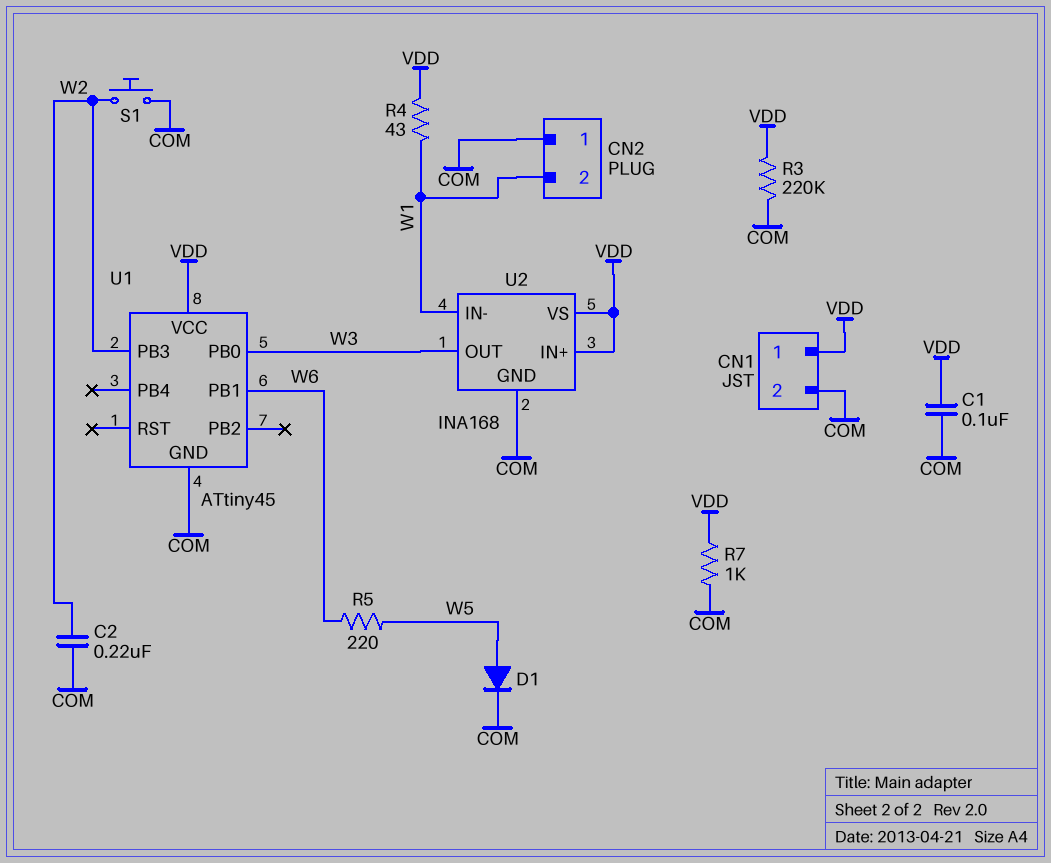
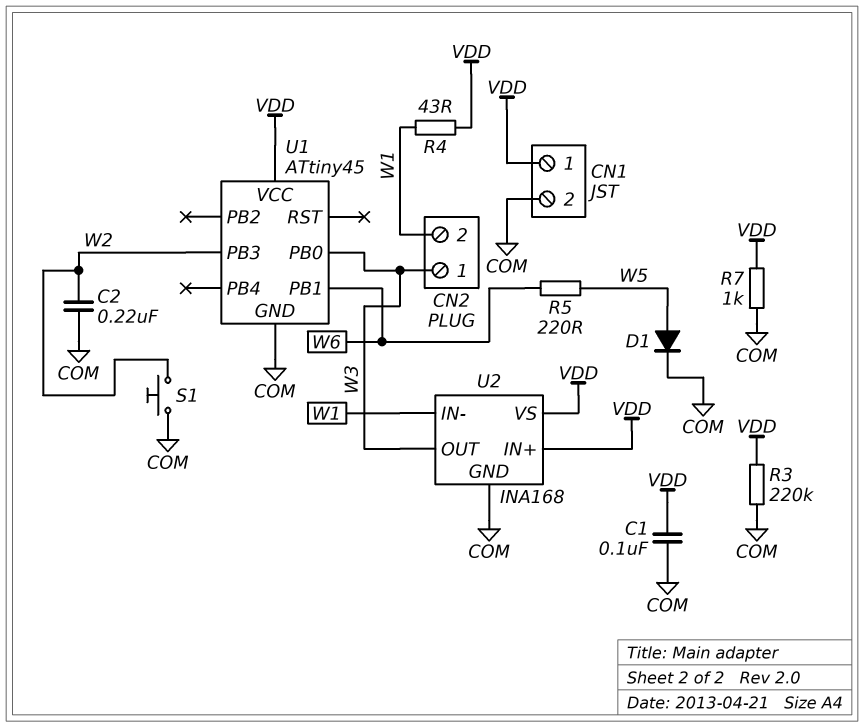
CN2 pin 1: COM -> W3

